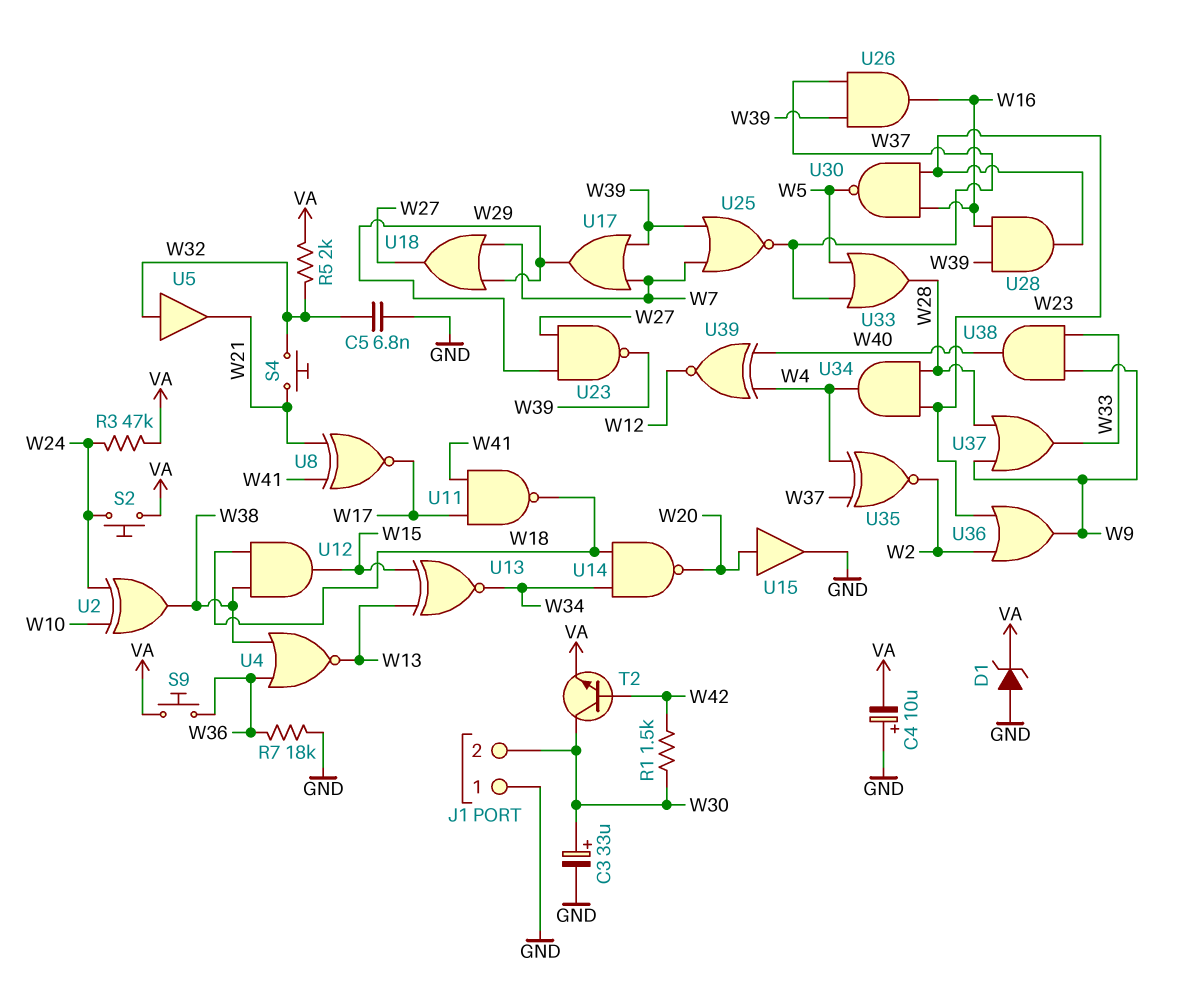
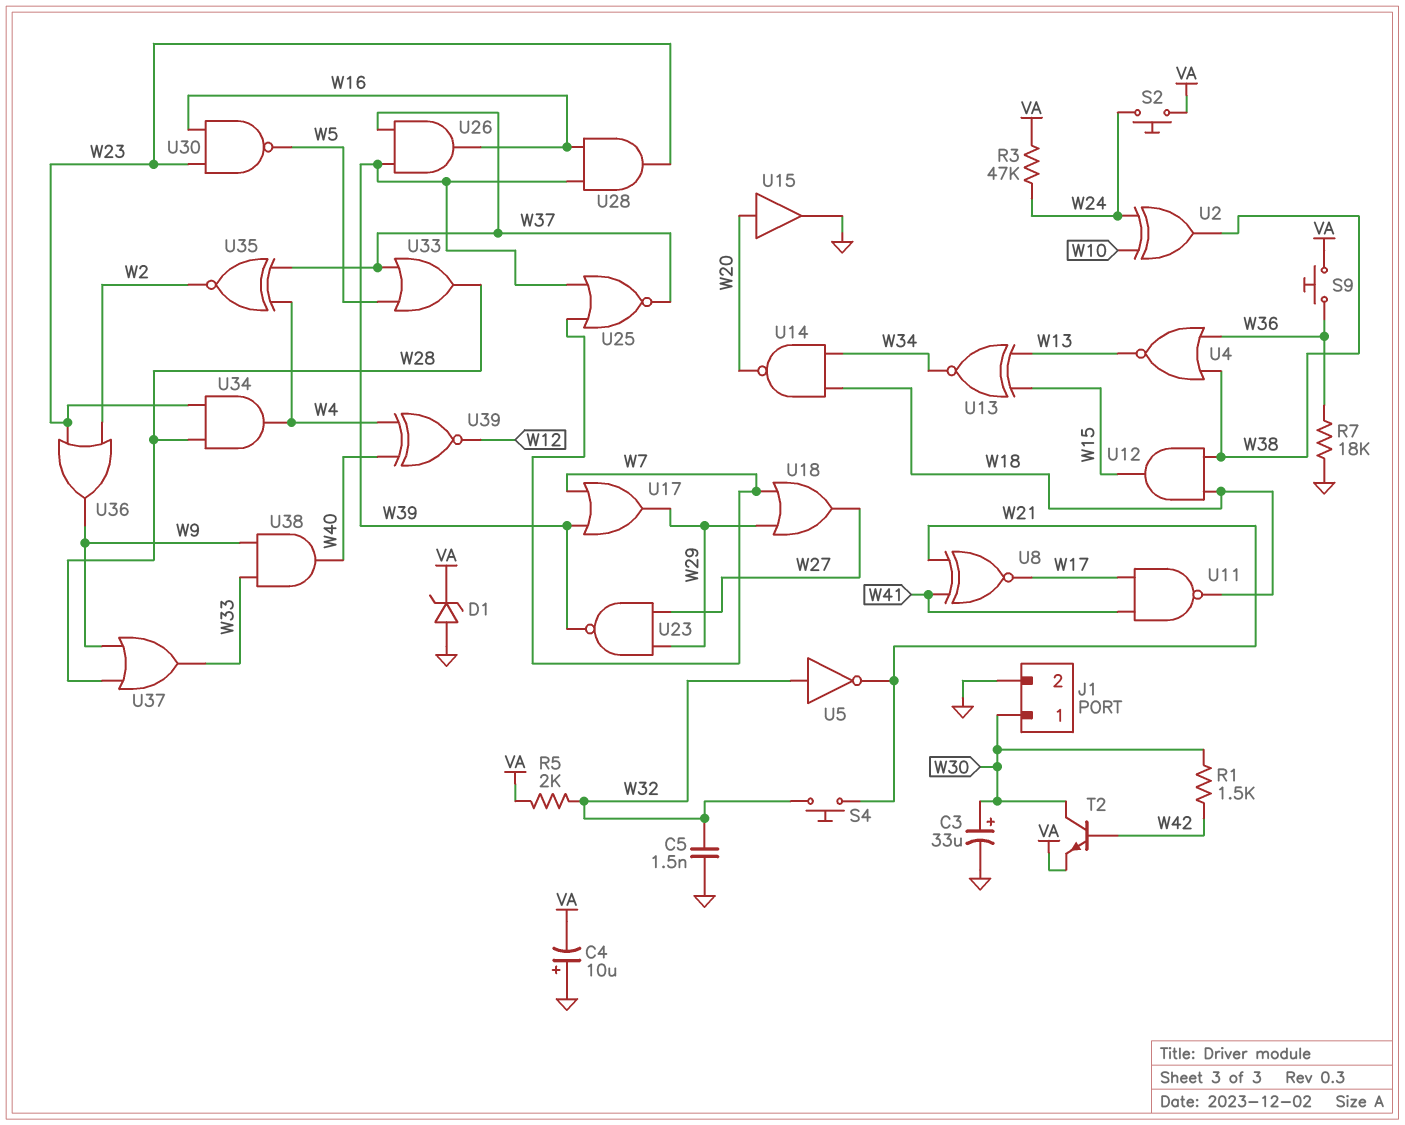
C5: 6.8nF (GND, W32) -> 1.5nF (GND, W32)
J1 pin 1: GND -> W30
J1 pin 2: W30 -> GND
U5: buffer (in W32, out W21) -> NOT (in W32, out W21)

